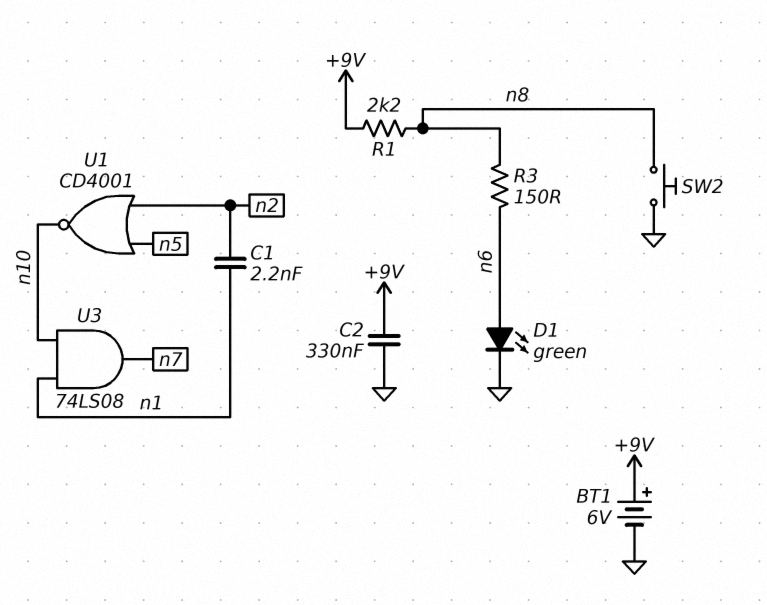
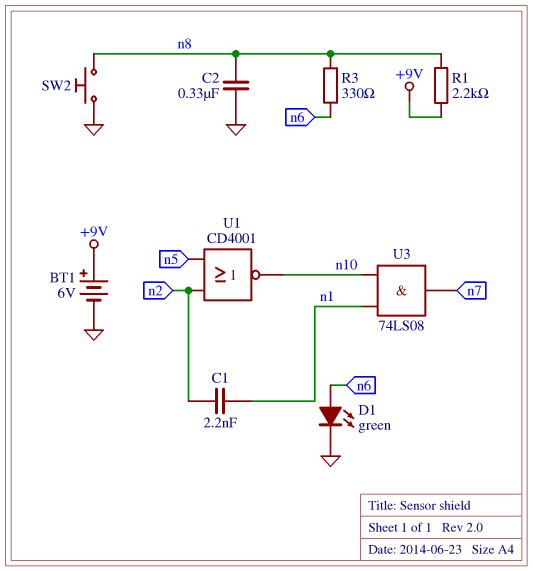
C2: 330nF (+9V, GND) -> 330nF (GND, n8)
R3: 150 (n6, n8) -> 330 (n6, n8)

